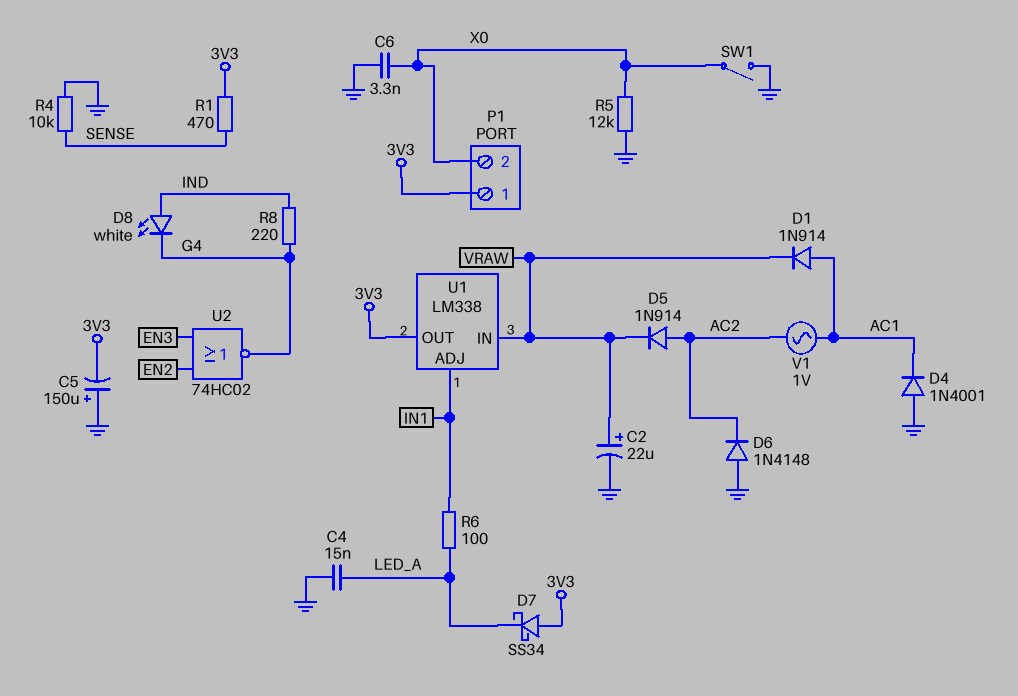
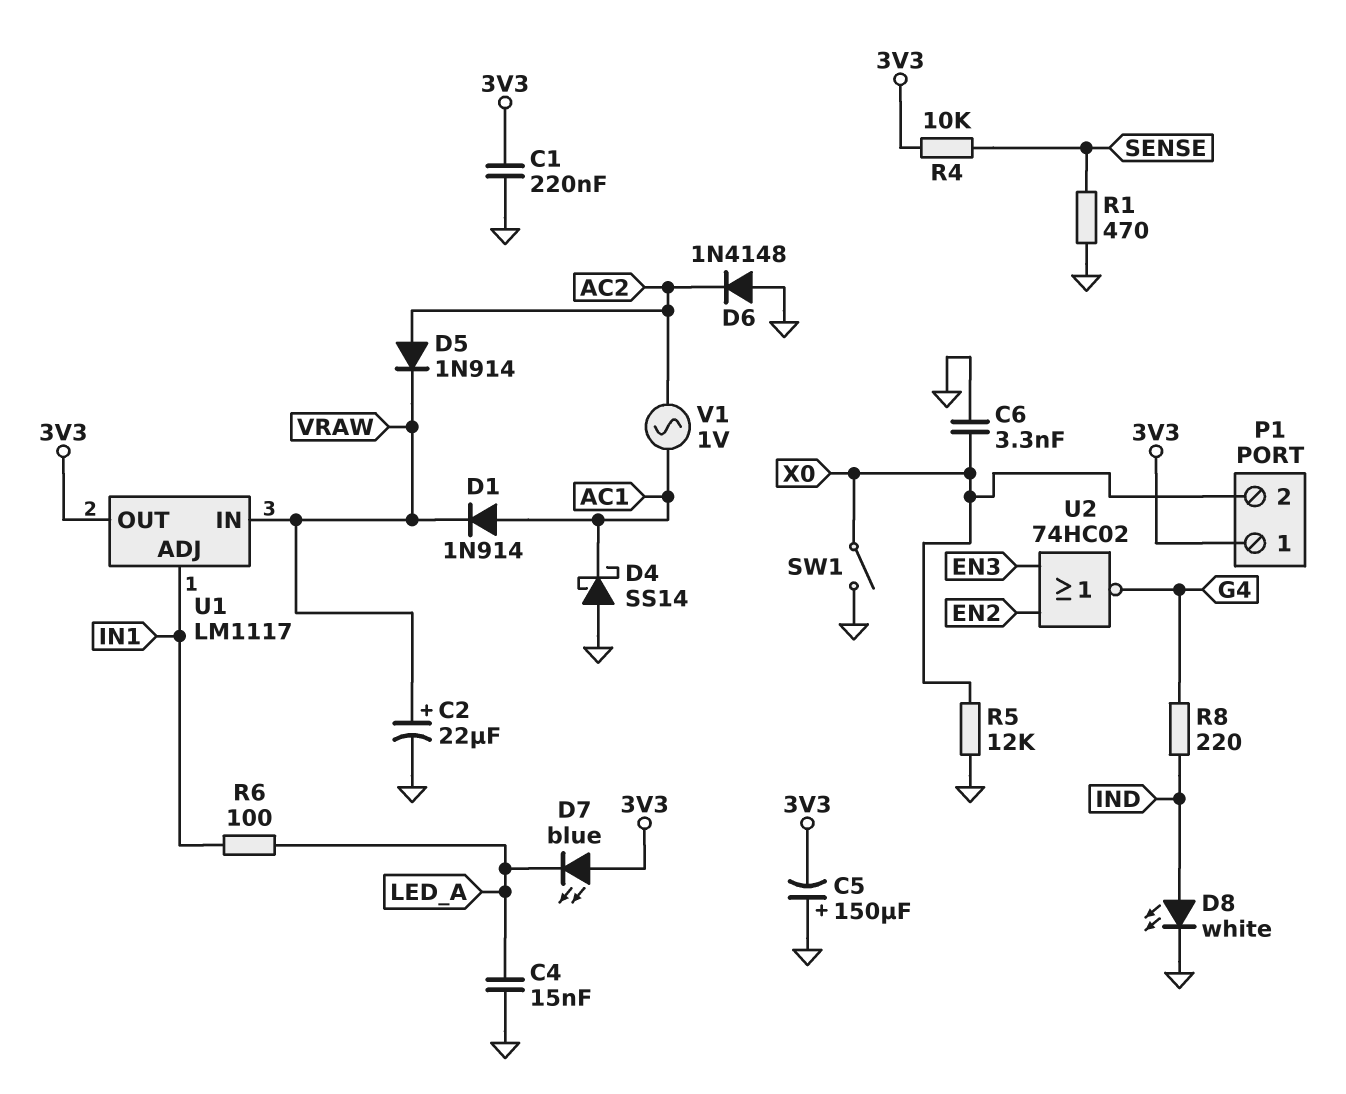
C1: none -> 220nF (3V3, GND)
D4: diode 1N4001 (A GND, K AC1) -> schottky SS14 (A GND, K AC1)
D7: schottky SS34 (A 3V3, K LED_A) -> LED blue (A 3V3, K LED_A)
D8: LED white (A IND, K G4) -> LED white (A IND, K GND)
R1: 470 (3V3, SENSE) -> 470 (GND, SENSE)
R4: 10k (GND, SENSE) -> 10k (3V3, SENSE)
U1: LM338 -> LM1117

